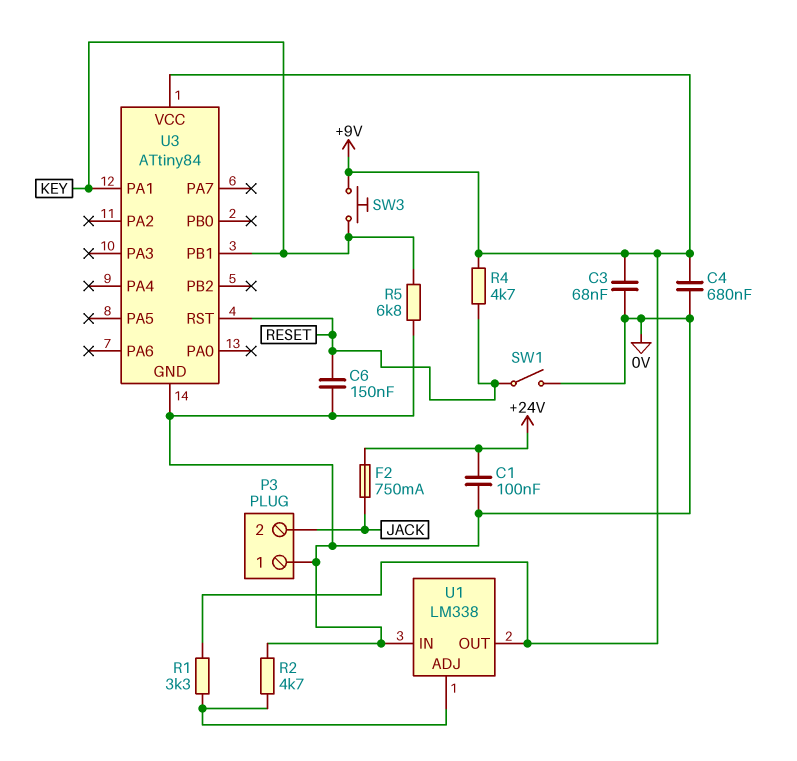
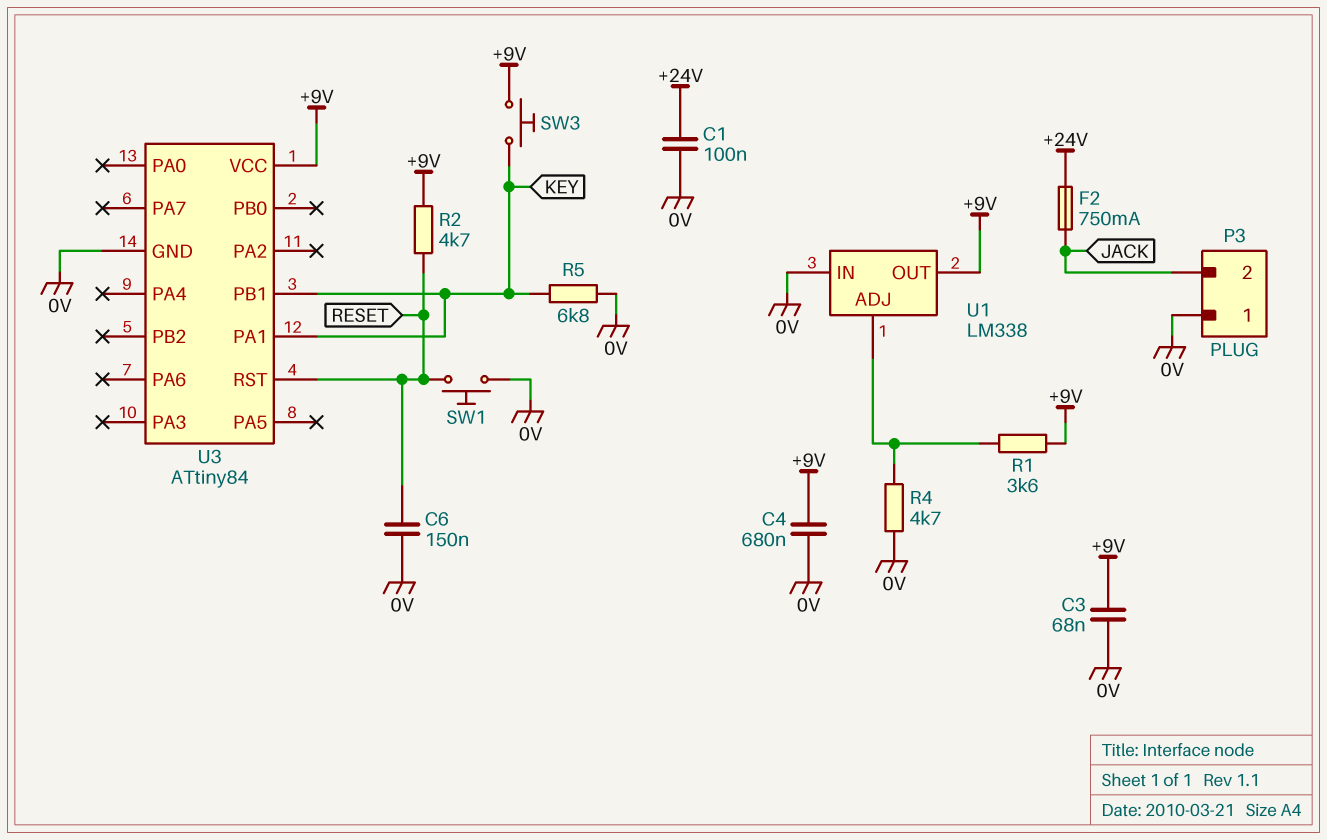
R1: 3.3k (+9V, U1/ADJ) -> 3.6k (+9V, U1/ADJ)
R2: 4.7k (0V, U1/ADJ) -> 4.7k (+9V, RESET)
R4: 4.7k (+9V, RESET) -> 4.7k (0V, U1/ADJ)
SW1: switch (0V, RESET) -> button (0V, RESET)

